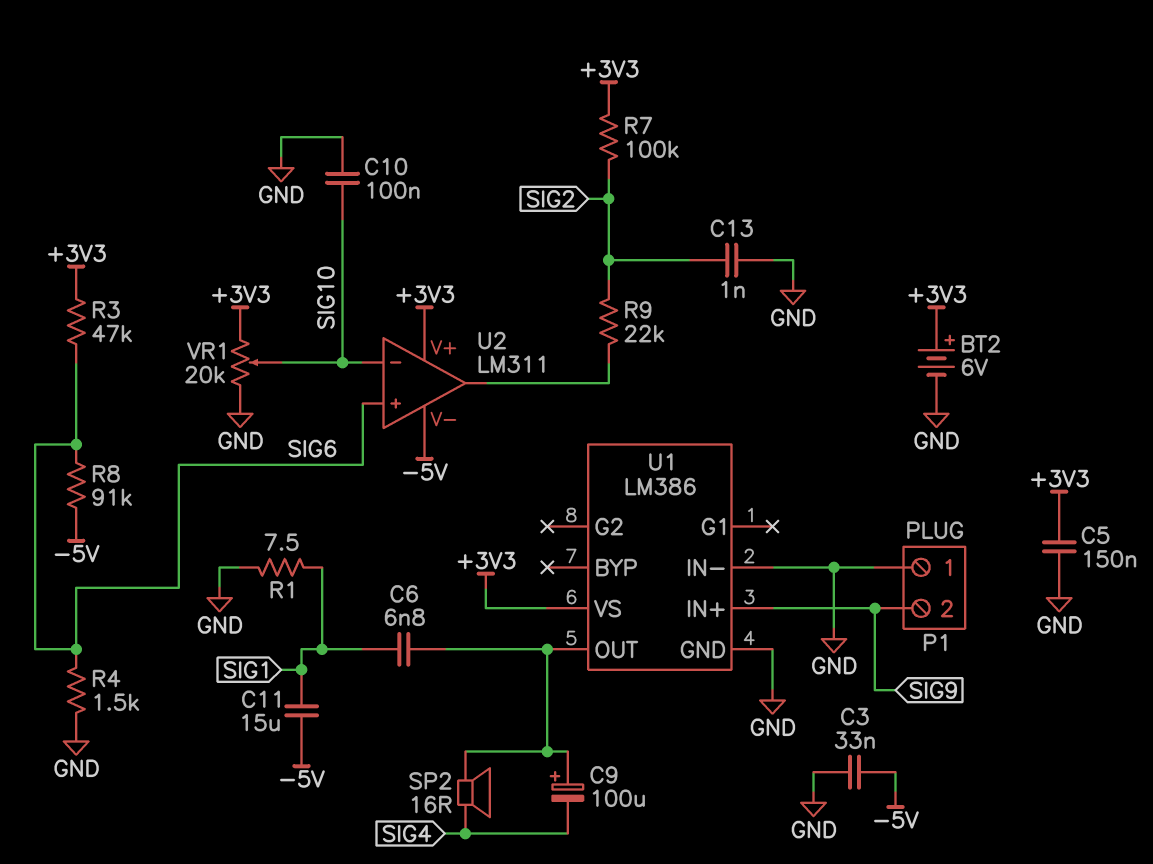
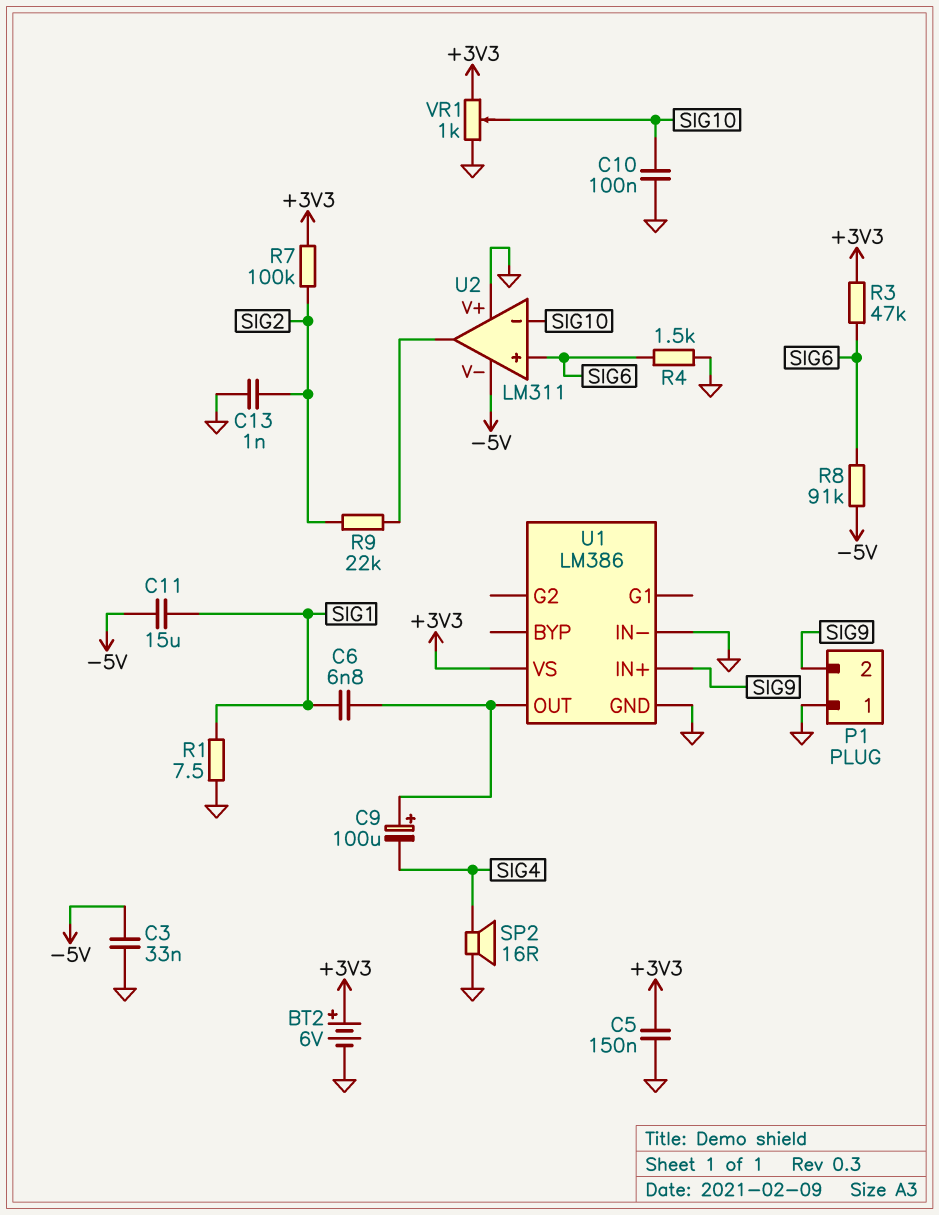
SP2: speaker 16R (SIG4, U1/OUT) -> speaker 16R (GND, SIG4)
U2 pin V+: +3V3 -> GND
VR1: 20k (+3V3, GND, wiper SIG10) -> 1k (+3V3, GND, wiper SIG10)

